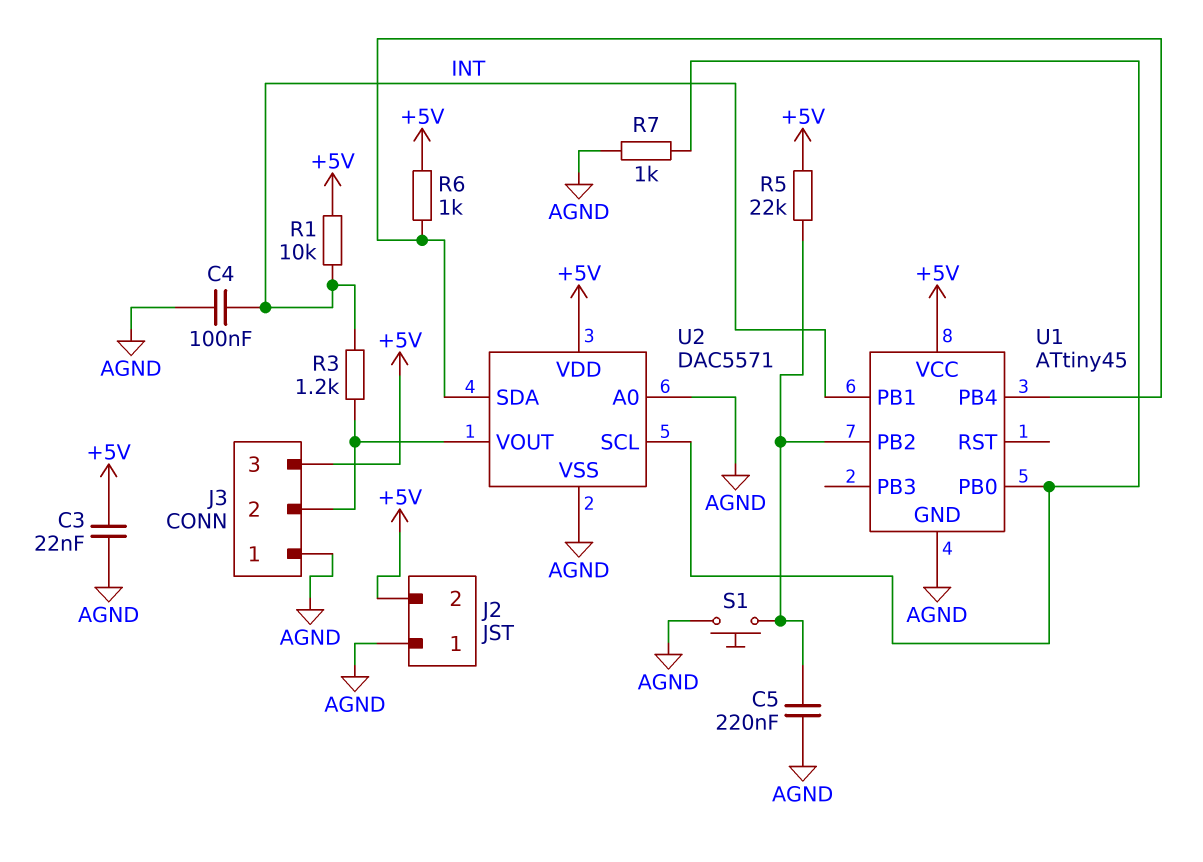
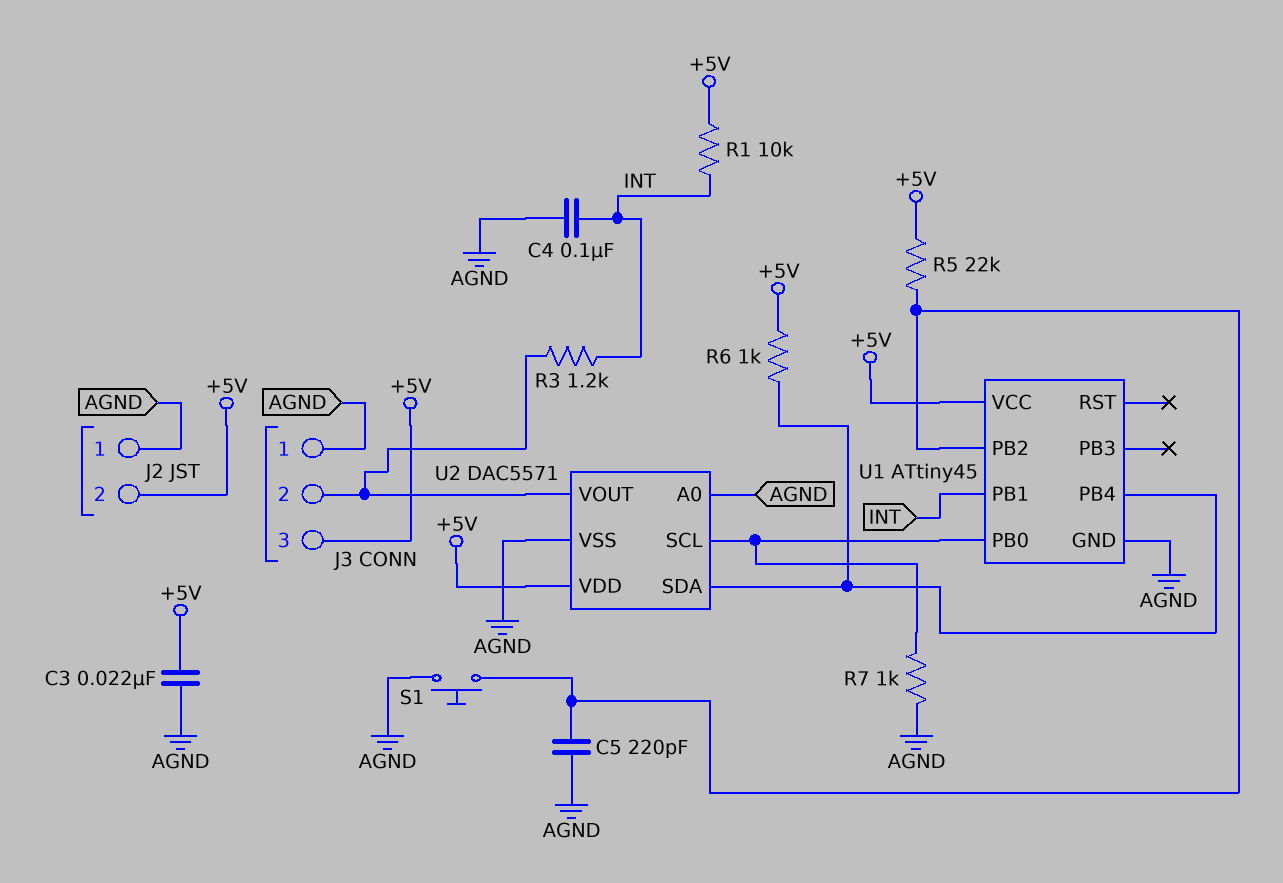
C5: 220nF (AGND, U1/PB2) -> 220pF (AGND, U1/PB2)

